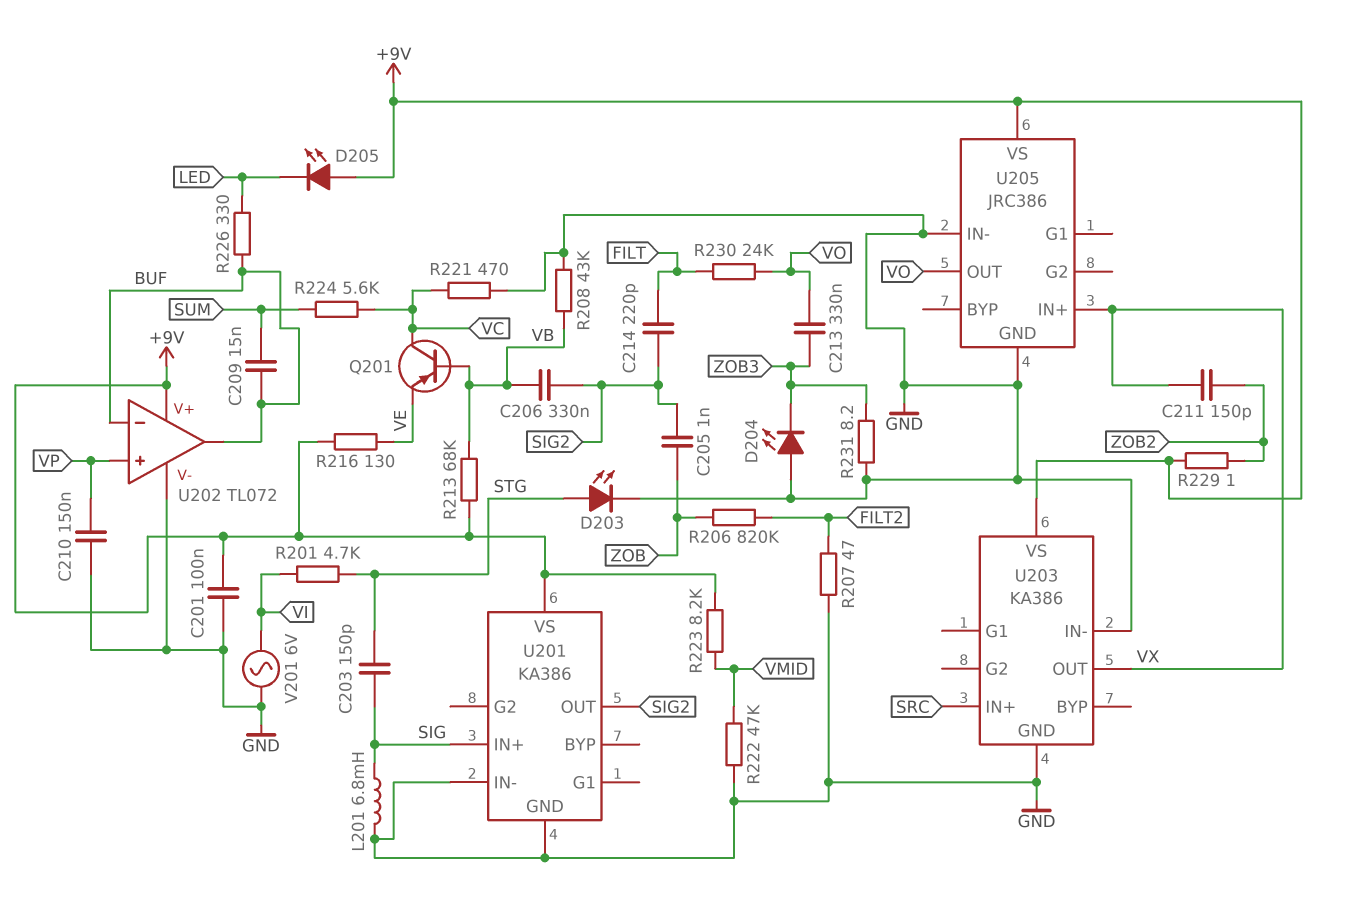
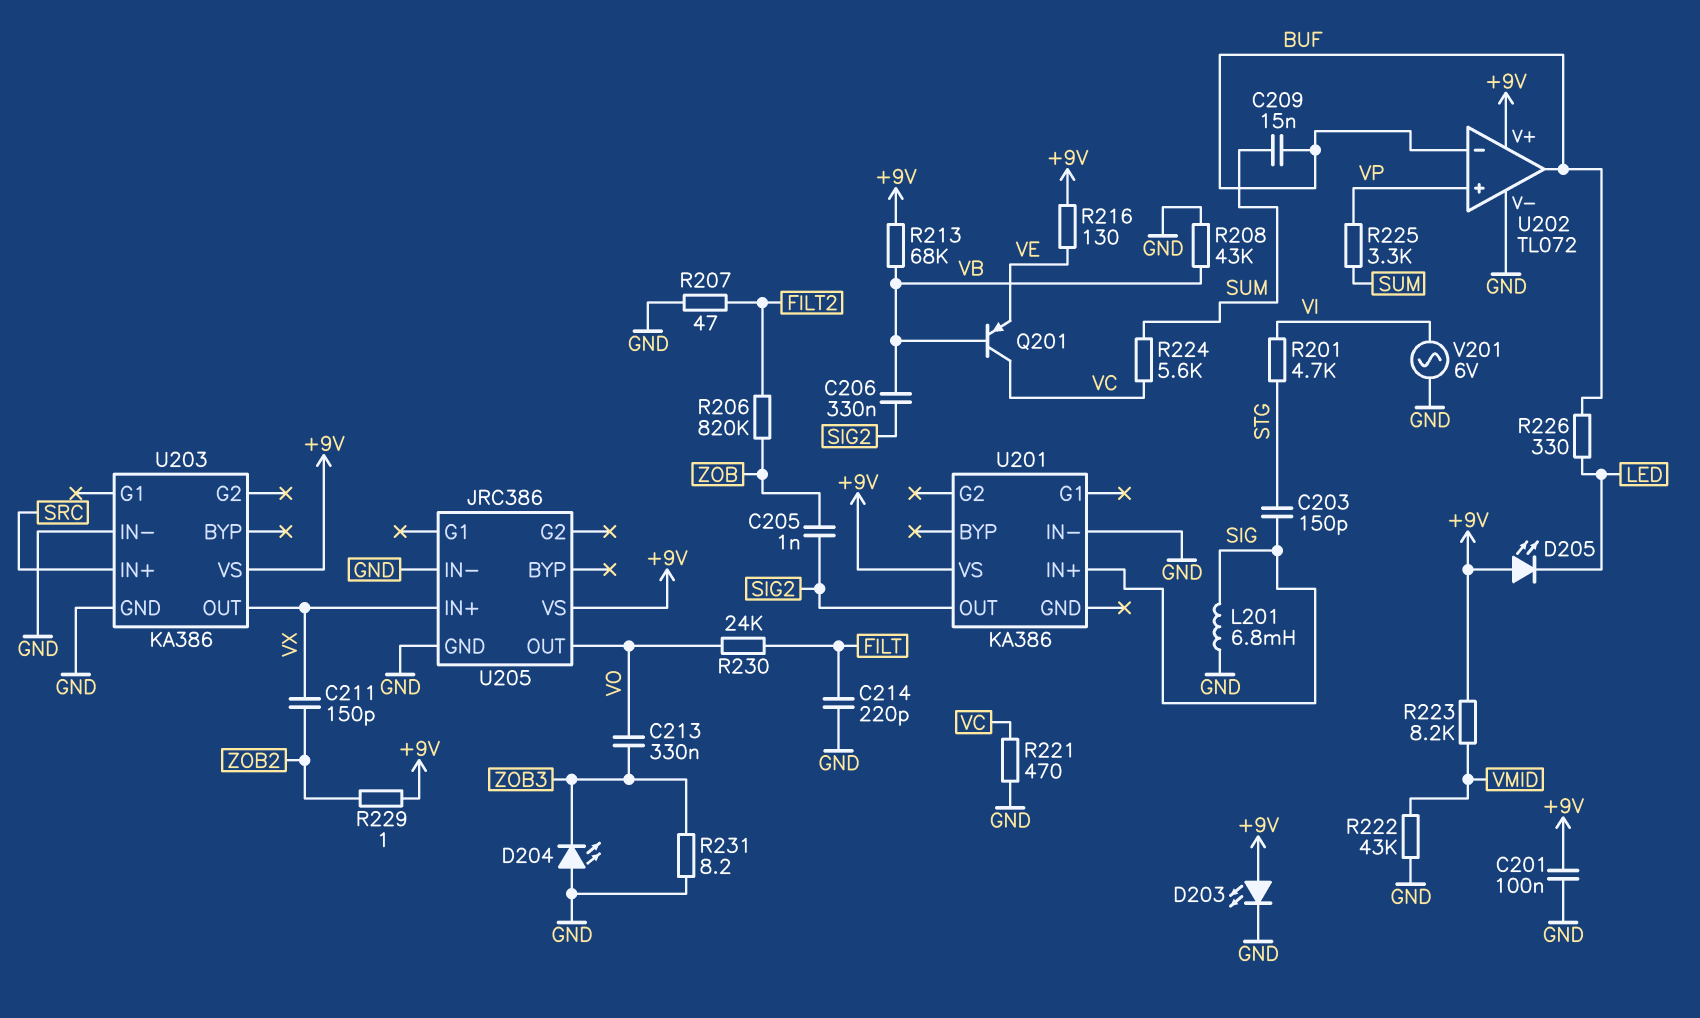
C210: 150nF (GND, VP) -> none
C214: 220pF (FILT, SIG2) -> 220pF (FILT, GND)
D203: LED (A STG, K GND) -> LED (A +9V, K GND)
R222: 47k (GND, VMID) -> 43k (GND, VMID)
R225: none -> 3.3k (SUM, VP)
U201 pin GND: GND -> none

